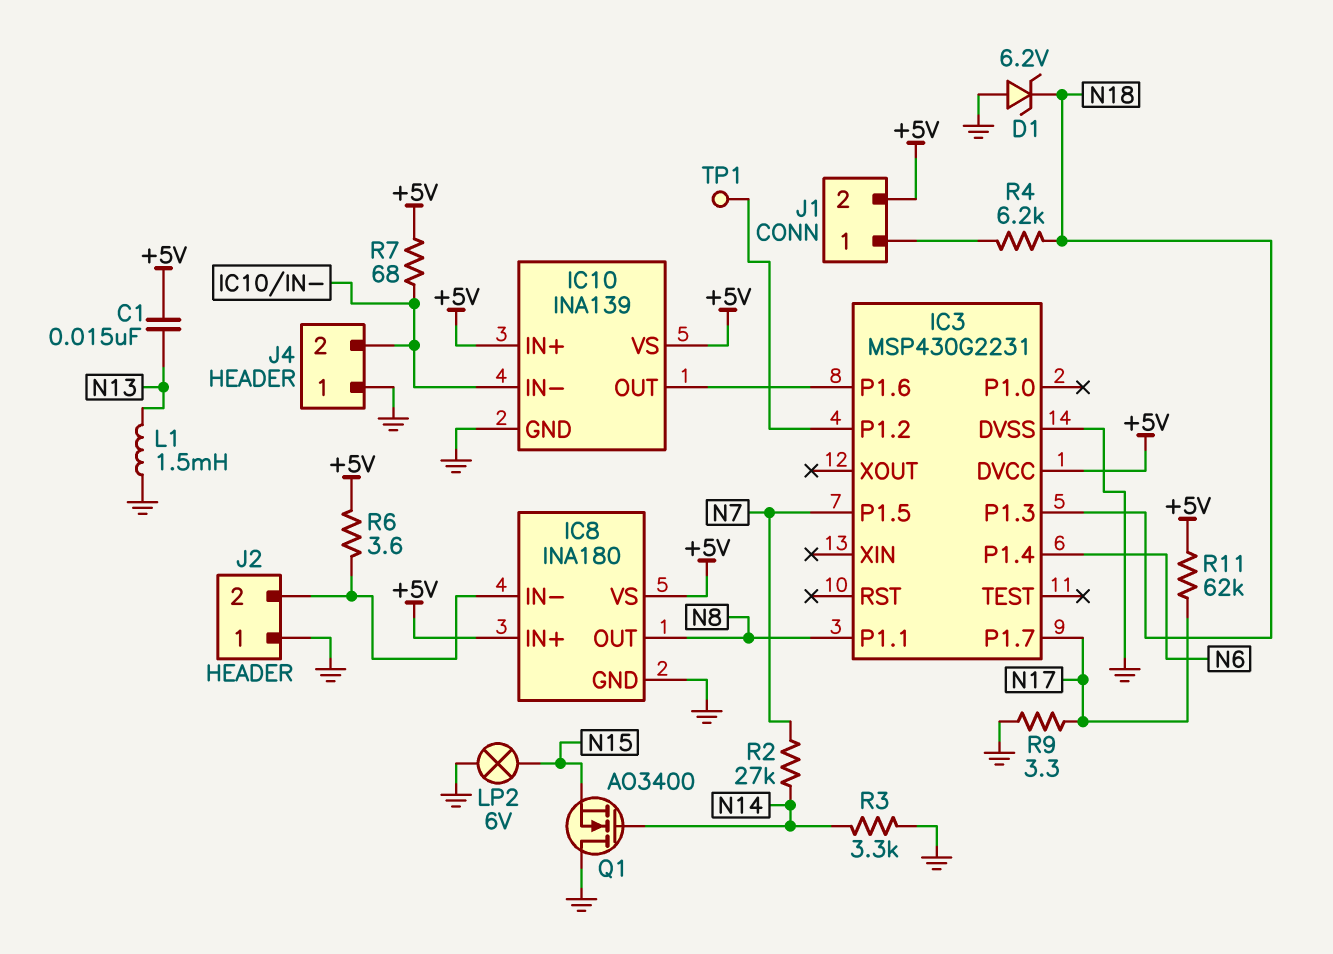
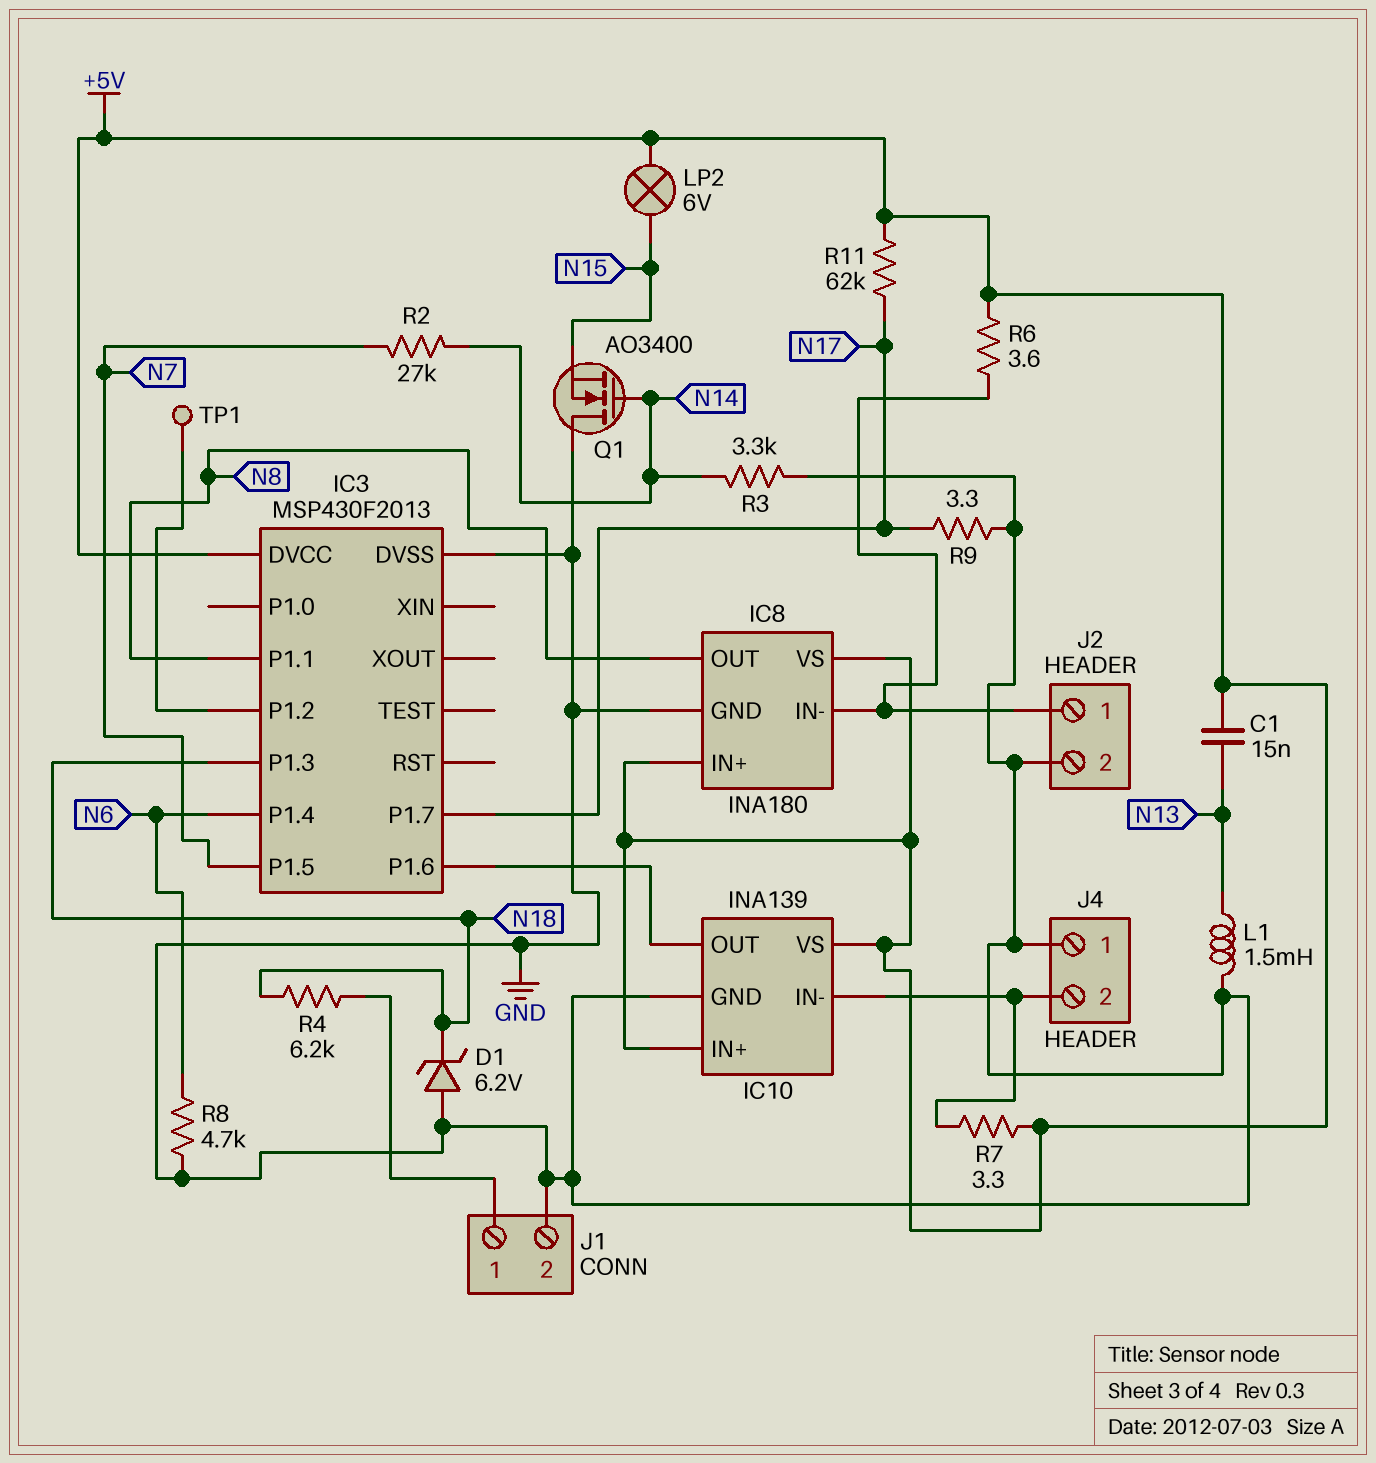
IC3: MSP430G2231 -> MSP430F2013
J1 pin 2: +5V -> GND
J2 pin 1: GND -> IC8/IN-
J2 pin 2: IC8/IN- -> GND
LP2: lamp 6V (GND, N15) -> lamp 6V (+5V, N15)
R7: 68 (+5V, IC10/IN-) -> 3.3 (+5V, IC10/IN-)
R8: none -> 4.7k (GND, N6)

